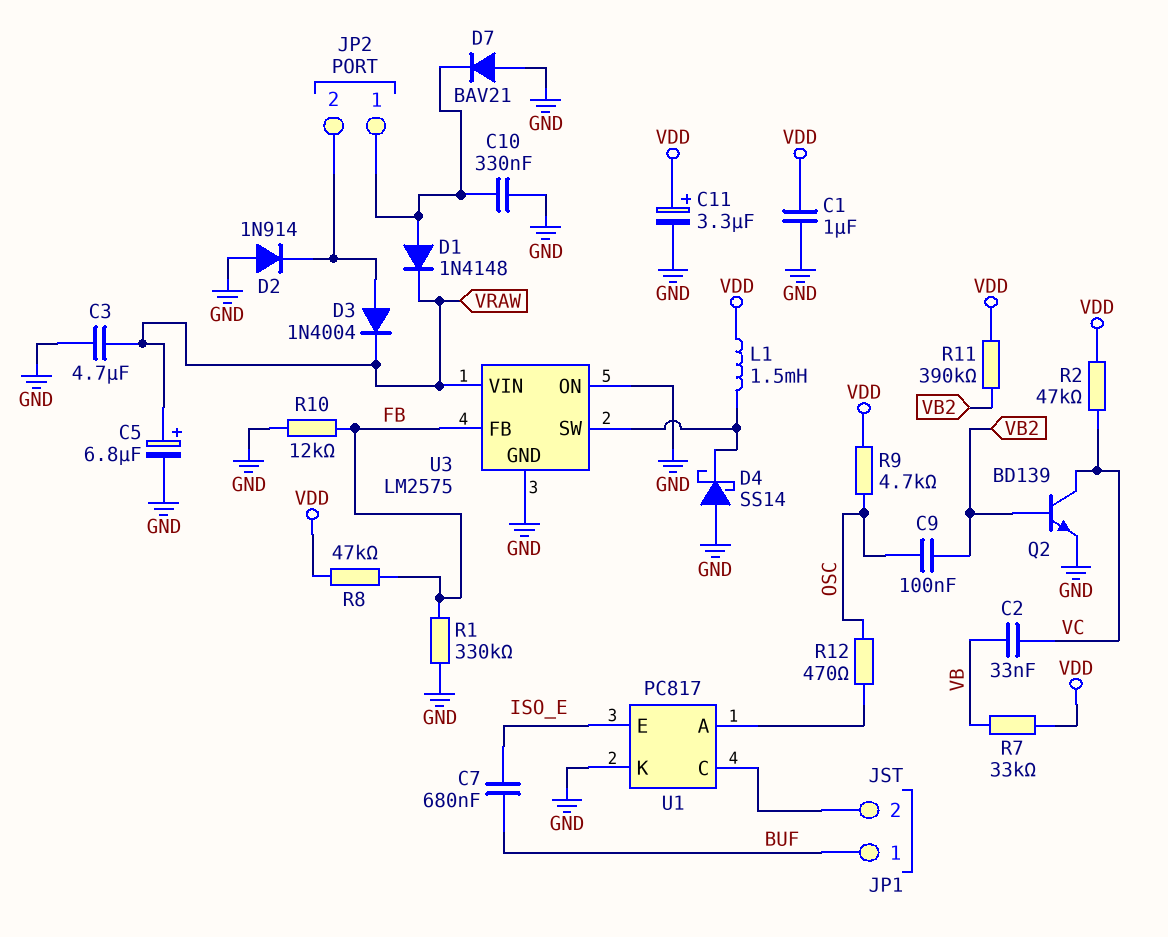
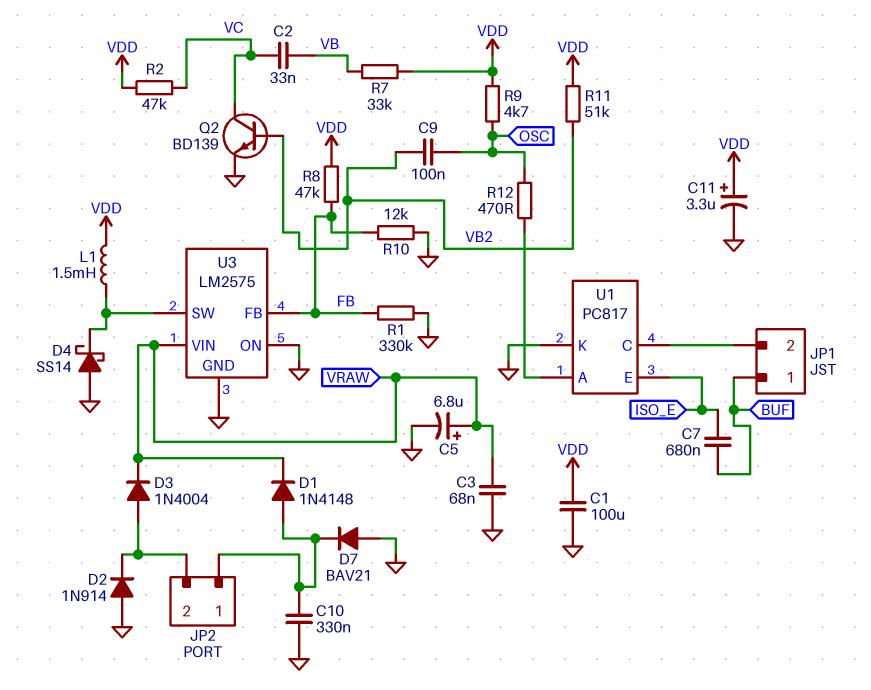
C1: 1uF (GND, VDD) -> 100uF (GND, VDD)
C3: 4.7uF (GND, VRAW) -> 68nF (GND, VRAW)
R11: 390k (VB2, VDD) -> 51k (VB2, VDD)

